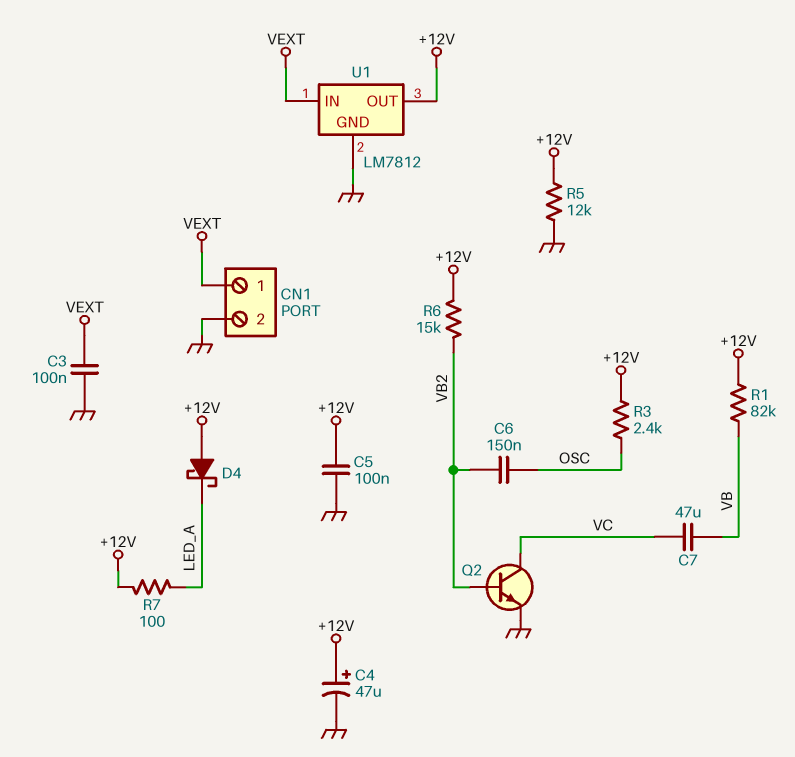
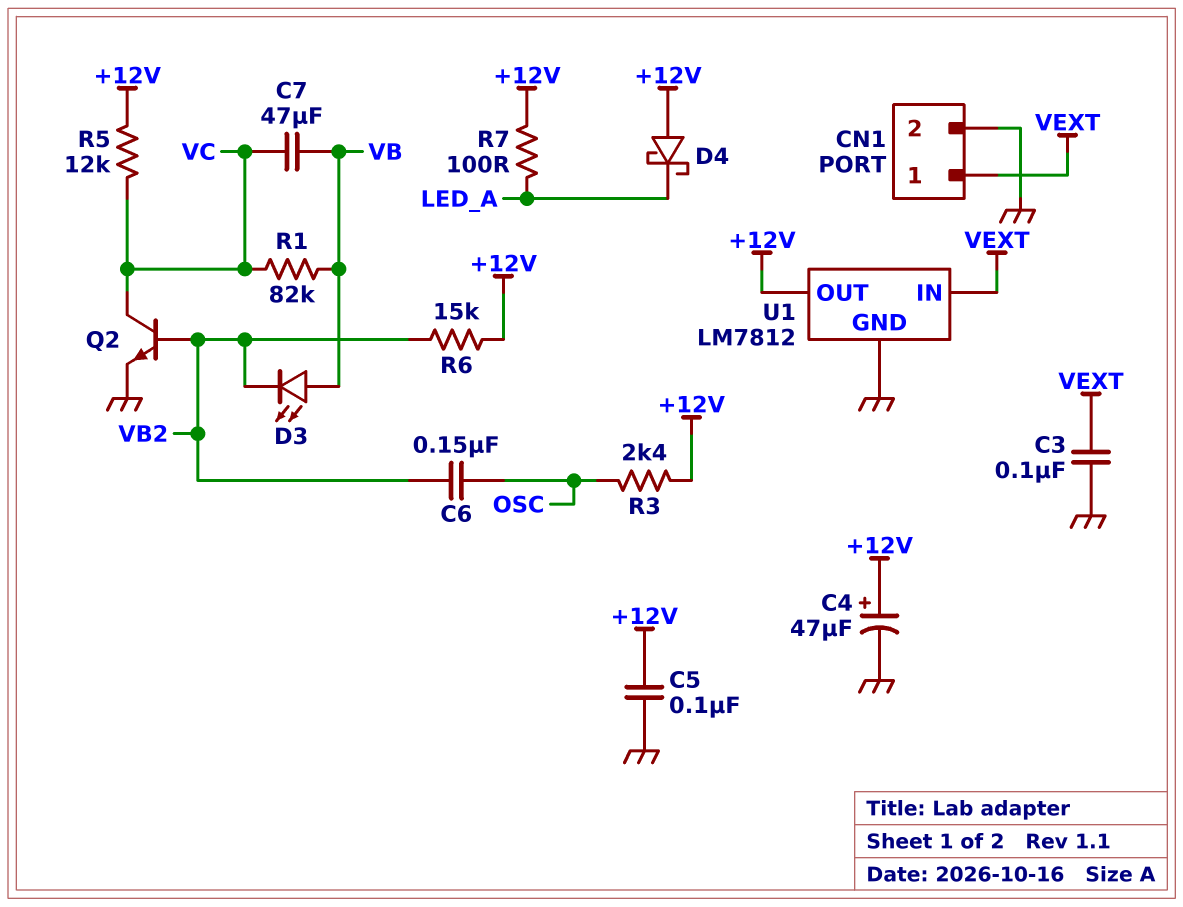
D3: none -> LED (A VB, K VB2)
R1: 82k (+12V, VB) -> 82k (VB, VC)
R5: 12k (+12V, GND) -> 12k (+12V, VC)

